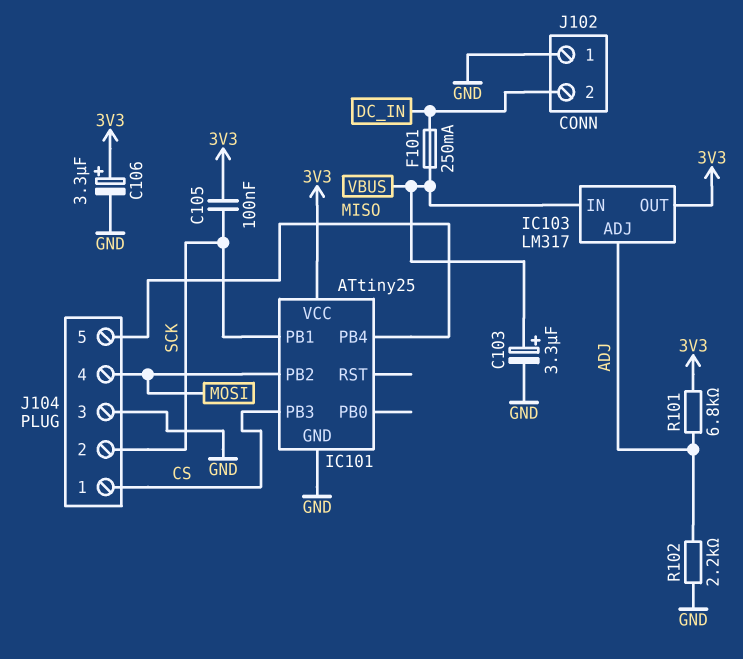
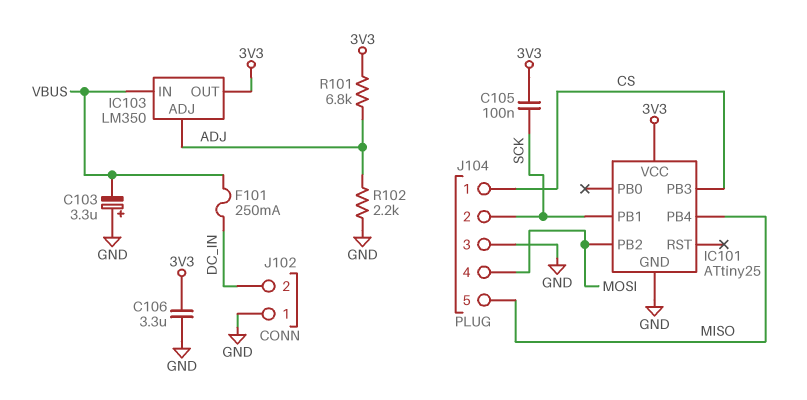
C103: 3.3uF (plus VBUS, minus GND) -> 3.3uF (plus GND, minus VBUS)
C106: 3.3uF (plus 3V3, minus GND) -> 3.3uF (3V3, GND)
IC103: LM317 -> LM350

